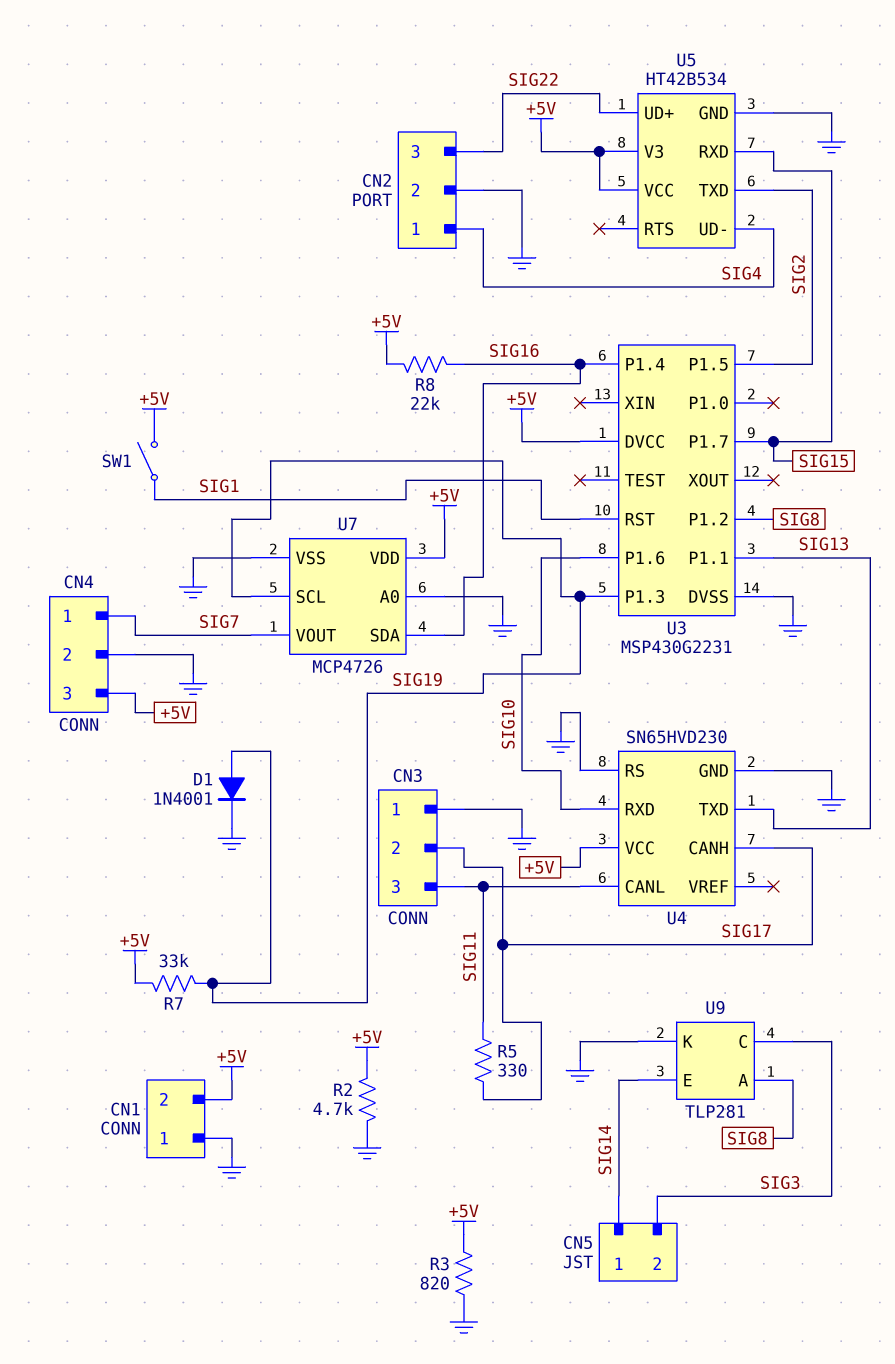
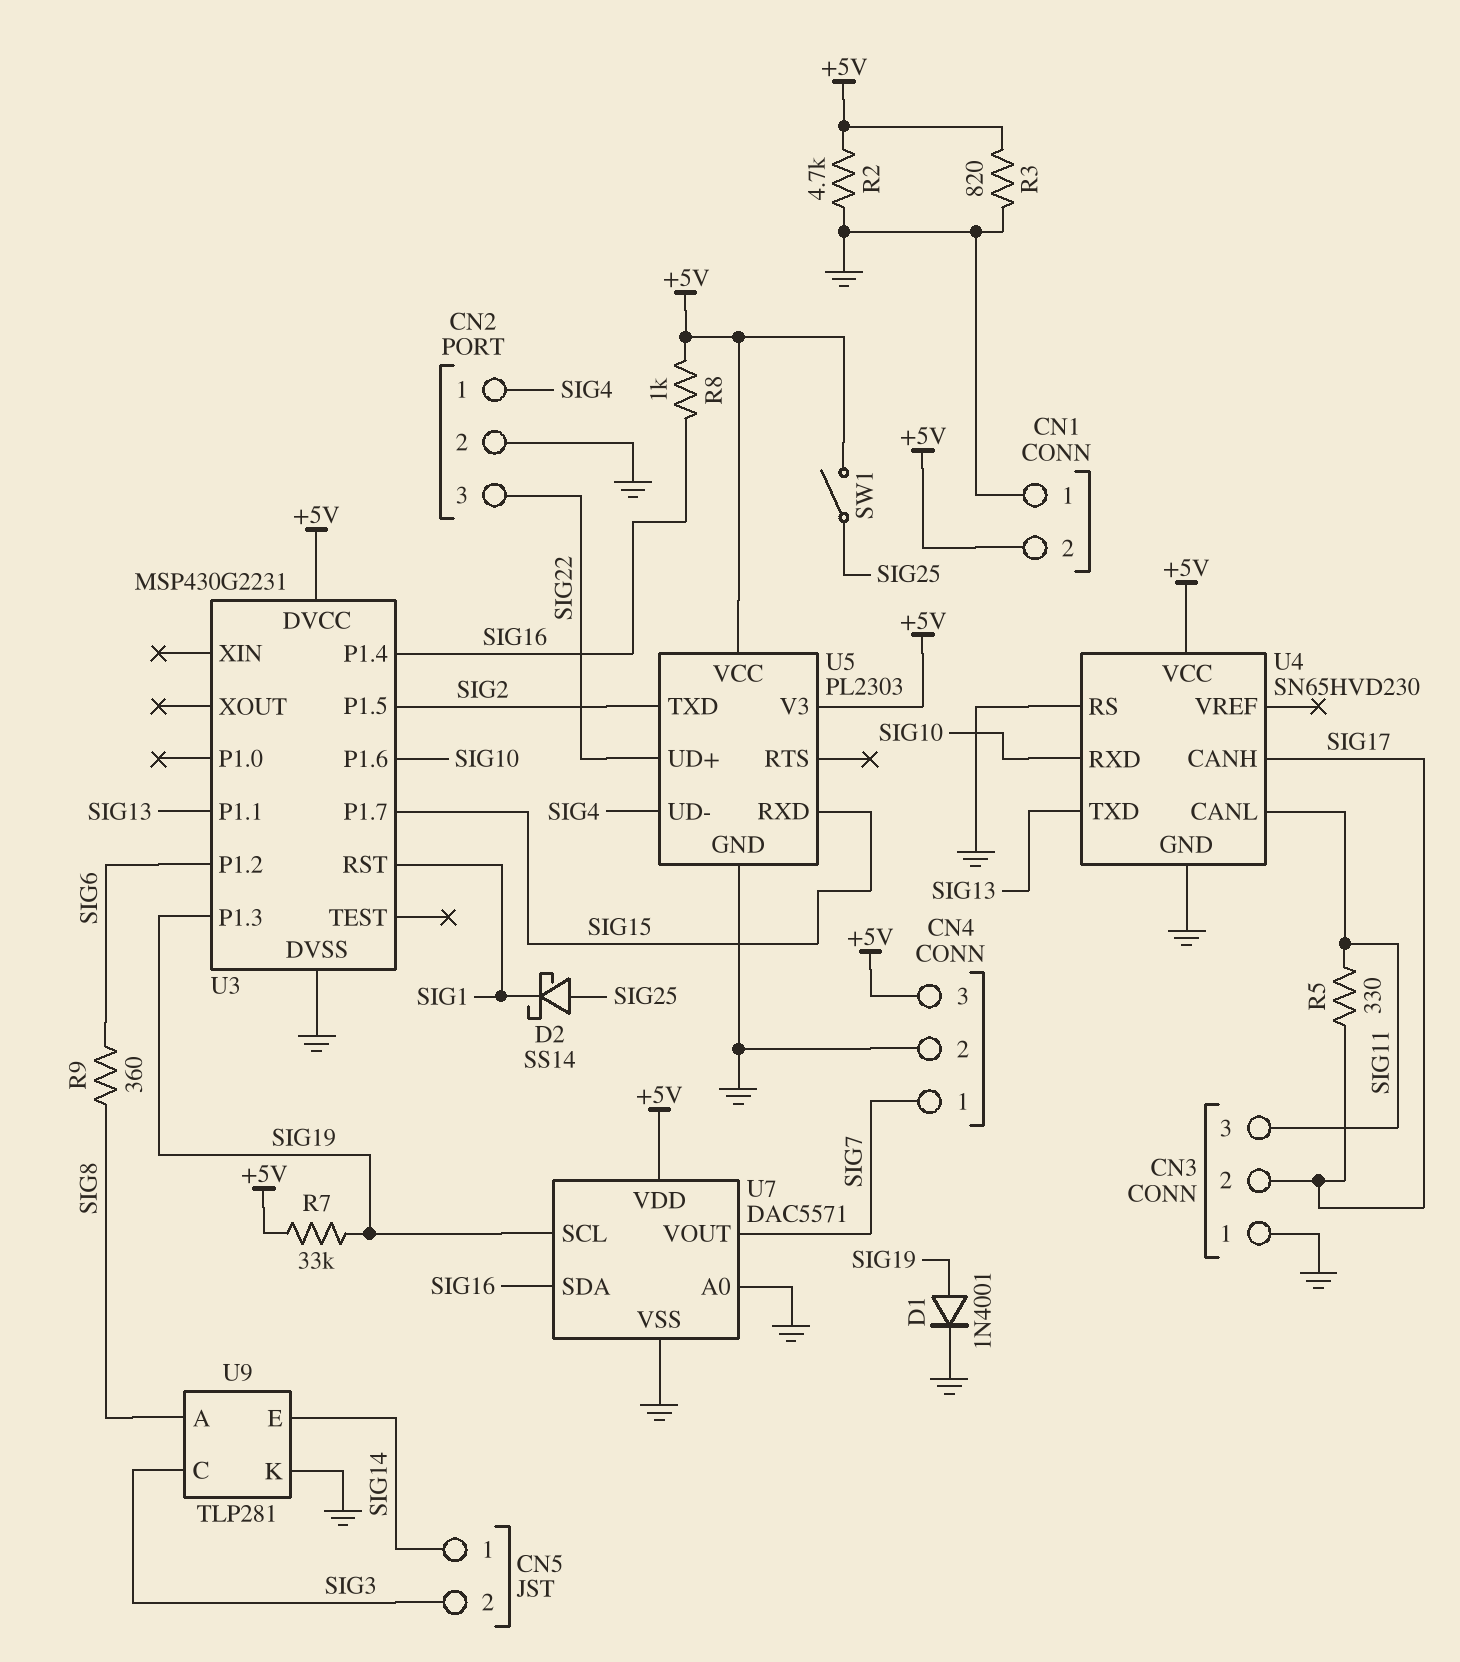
D2: none -> schottky SS14 (A SIG25, K SIG1)
R8: 22k (+5V, SIG16) -> 1k (+5V, SIG16)
R9: none -> 360 (SIG6, SIG8)
SW1: switch (+5V, SIG1) -> switch (+5V, SIG25)
U3 pin P1.2: SIG8 -> SIG6
U5: HT42B534 -> PL2303
U7: MCP4726 -> DAC5571

